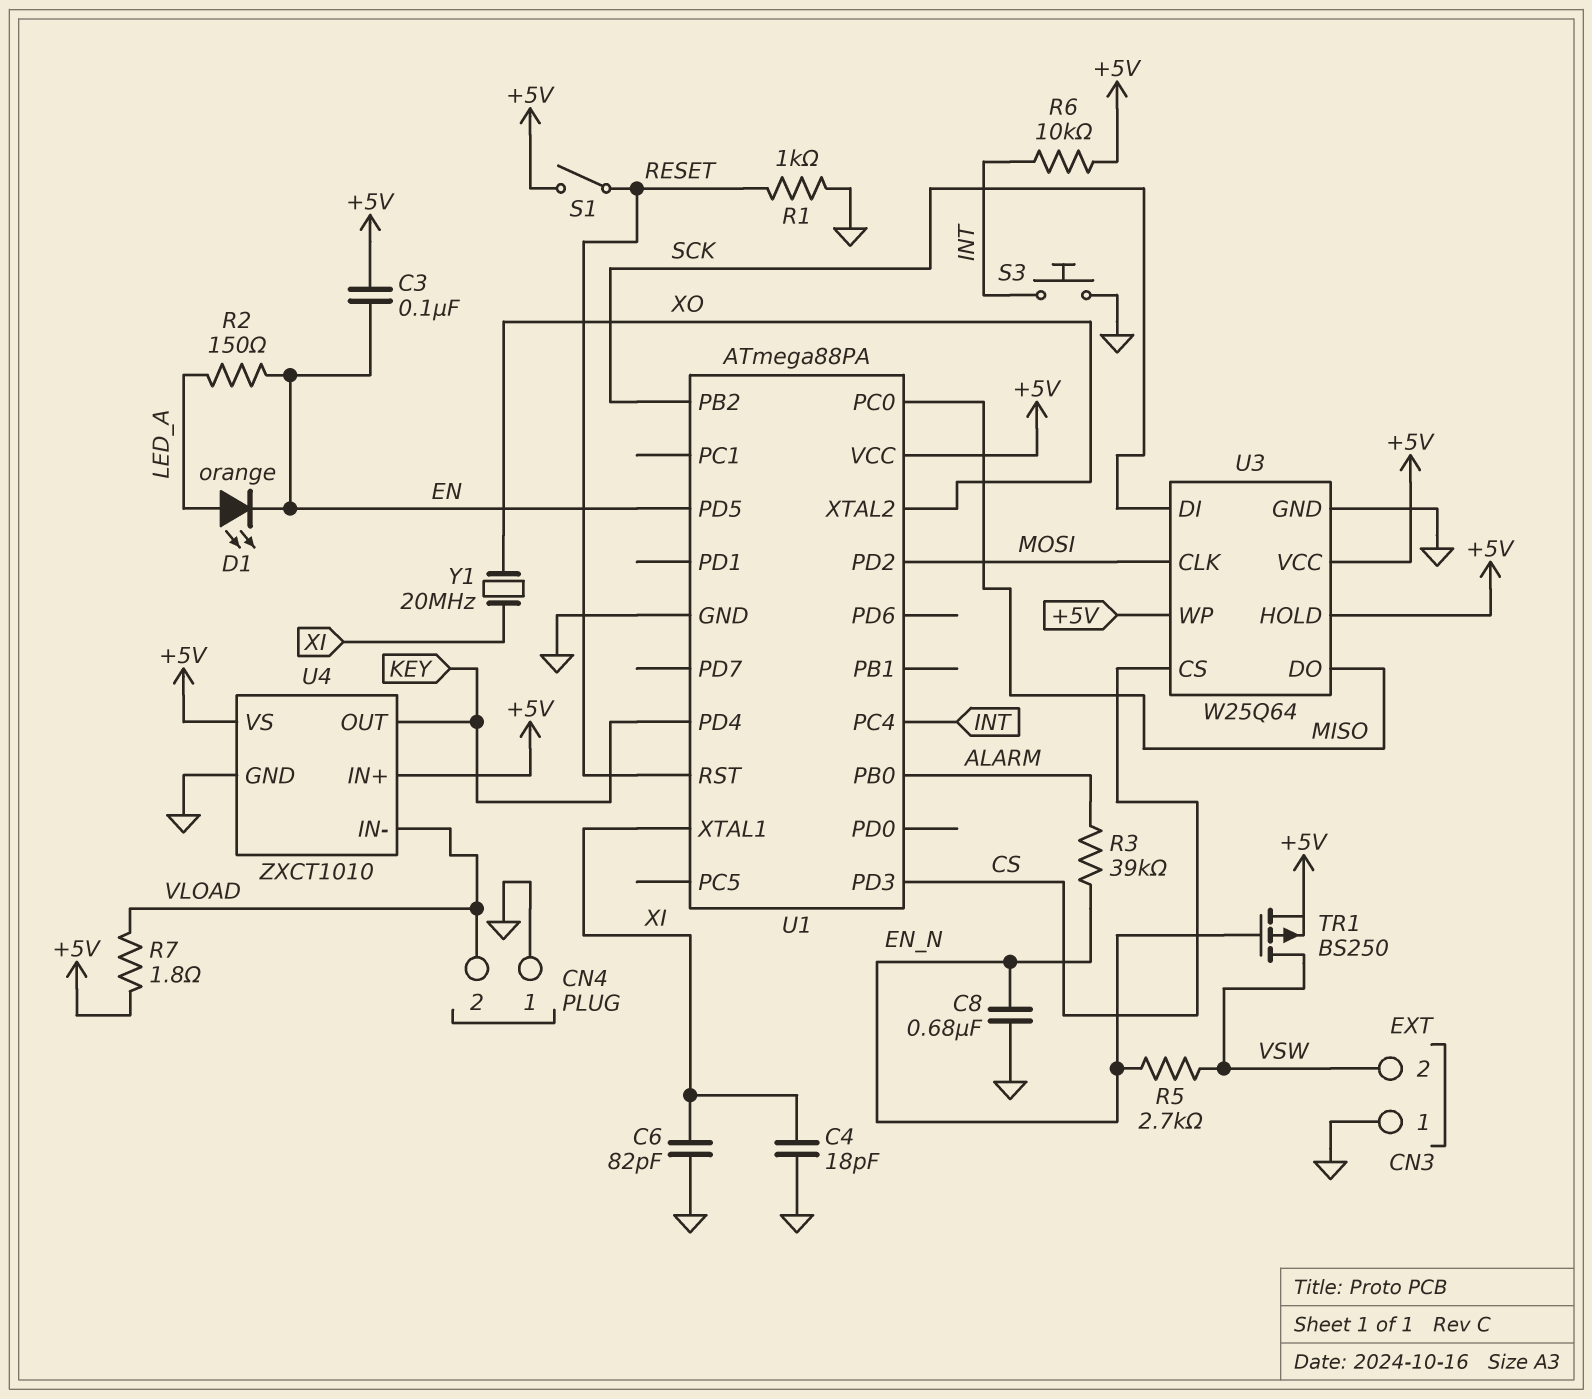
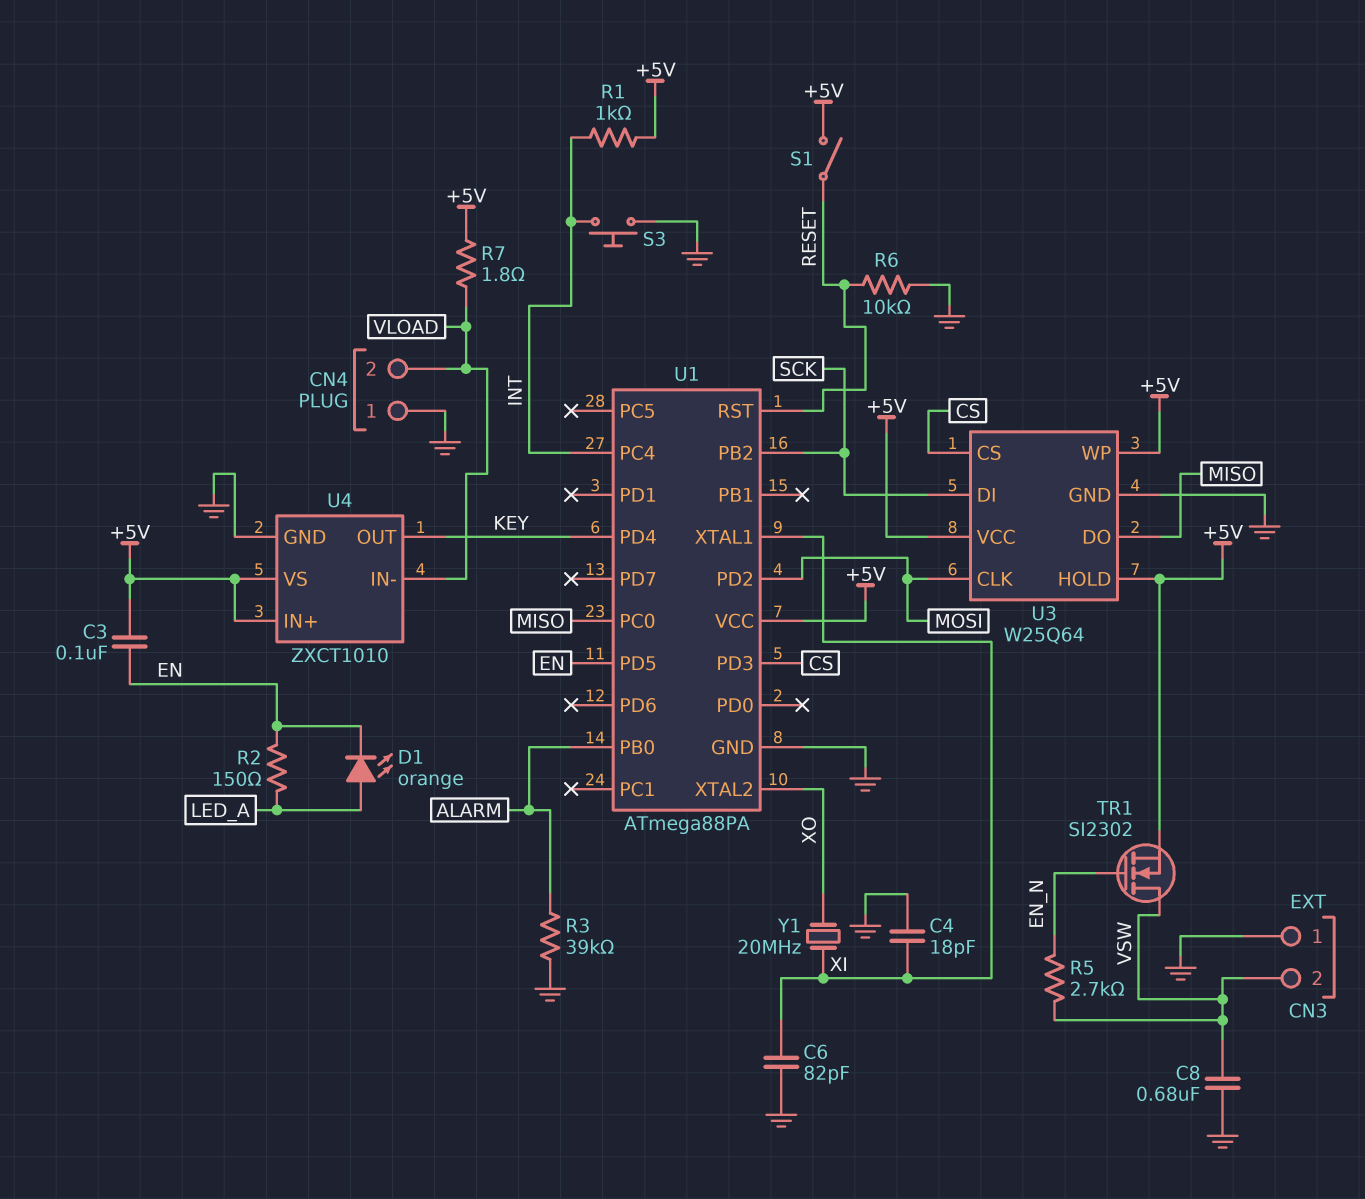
C8: 680nF (EN_N, GND) -> 680nF (GND, VSW)
R1: 1k (GND, RESET) -> 1k (+5V, INT)
R3: 39k (ALARM, EN_N) -> 39k (ALARM, GND)
R6: 10k (+5V, INT) -> 10k (GND, RESET)
TR1: PMOS BS250 (G EN_N, D VSW, S +5V) -> NMOS SI2302 (G EN_N, D VSW, S +5V)

